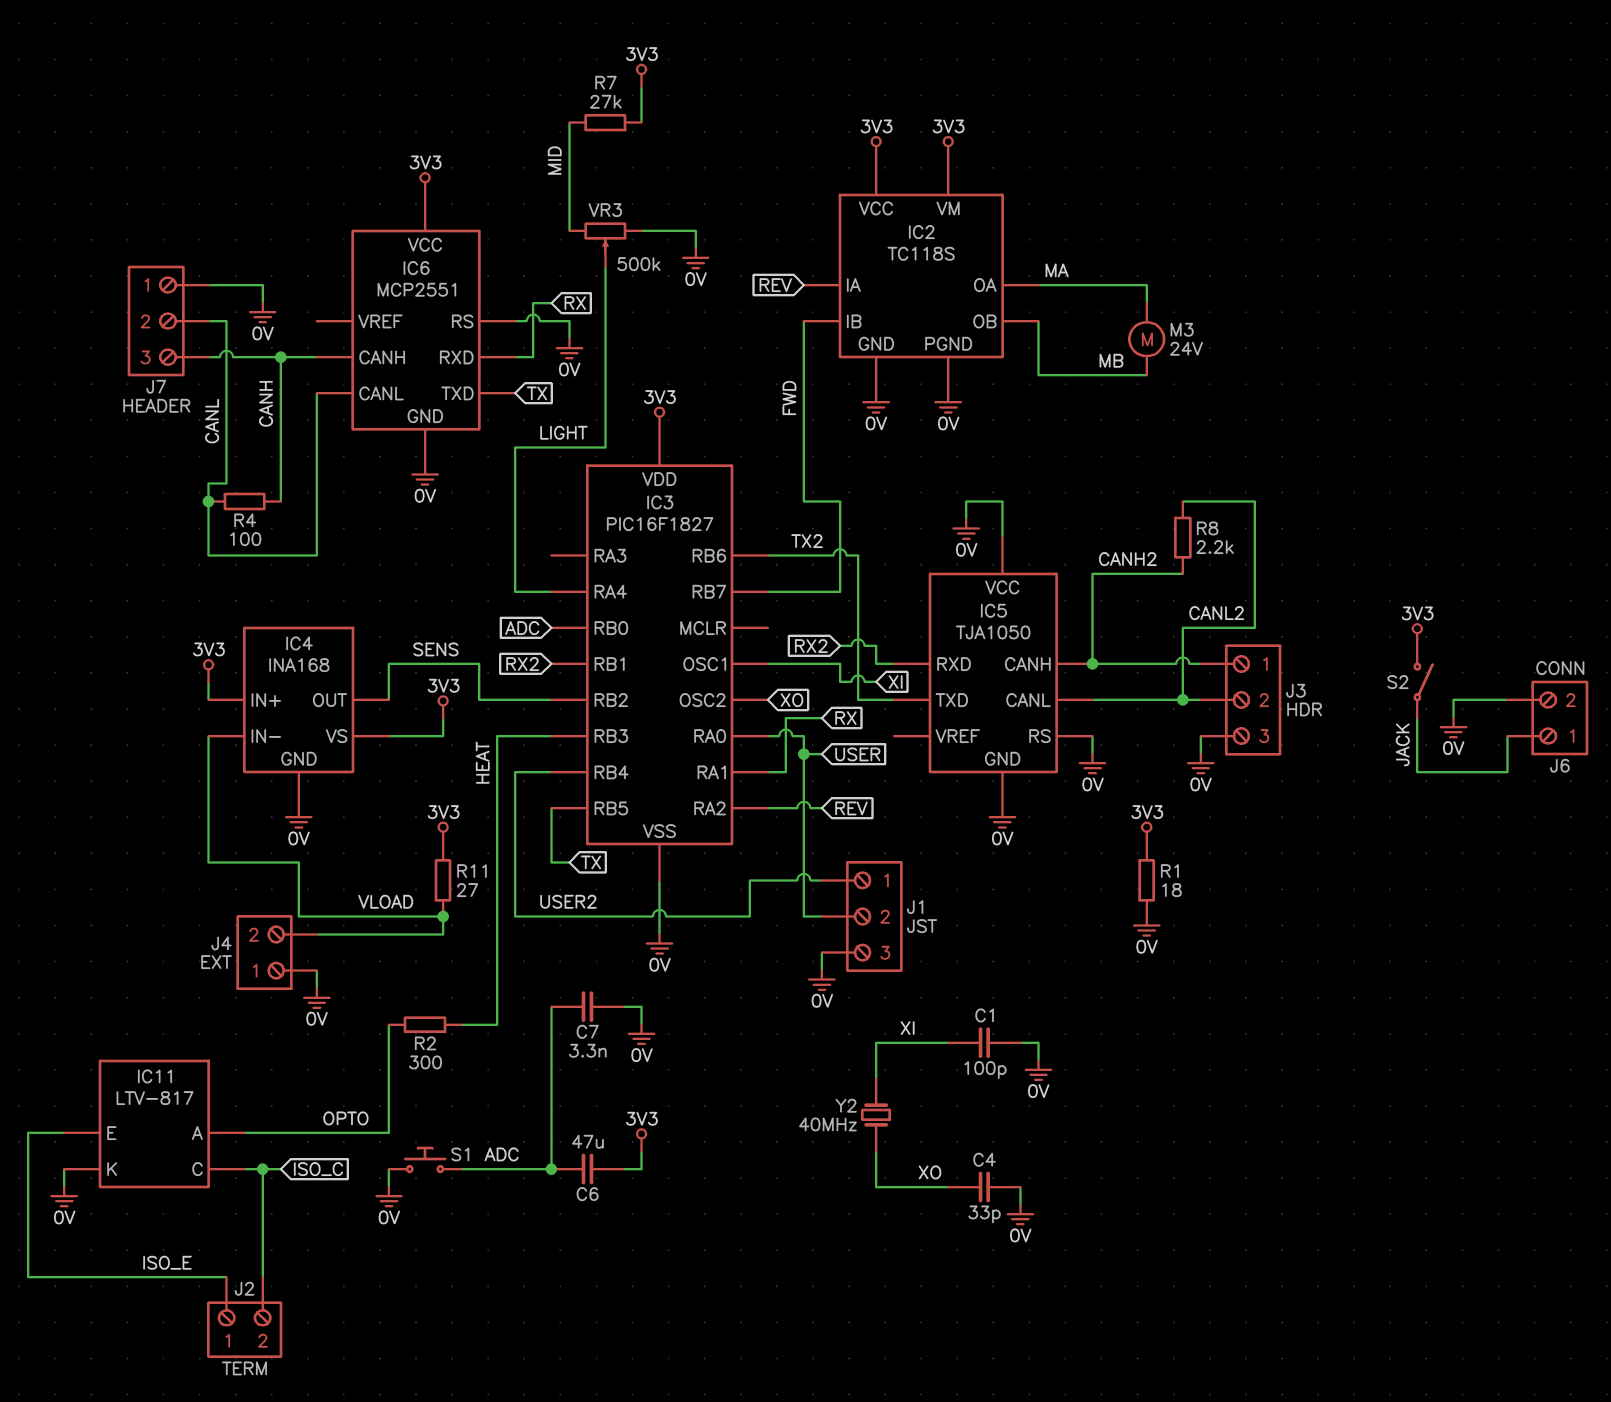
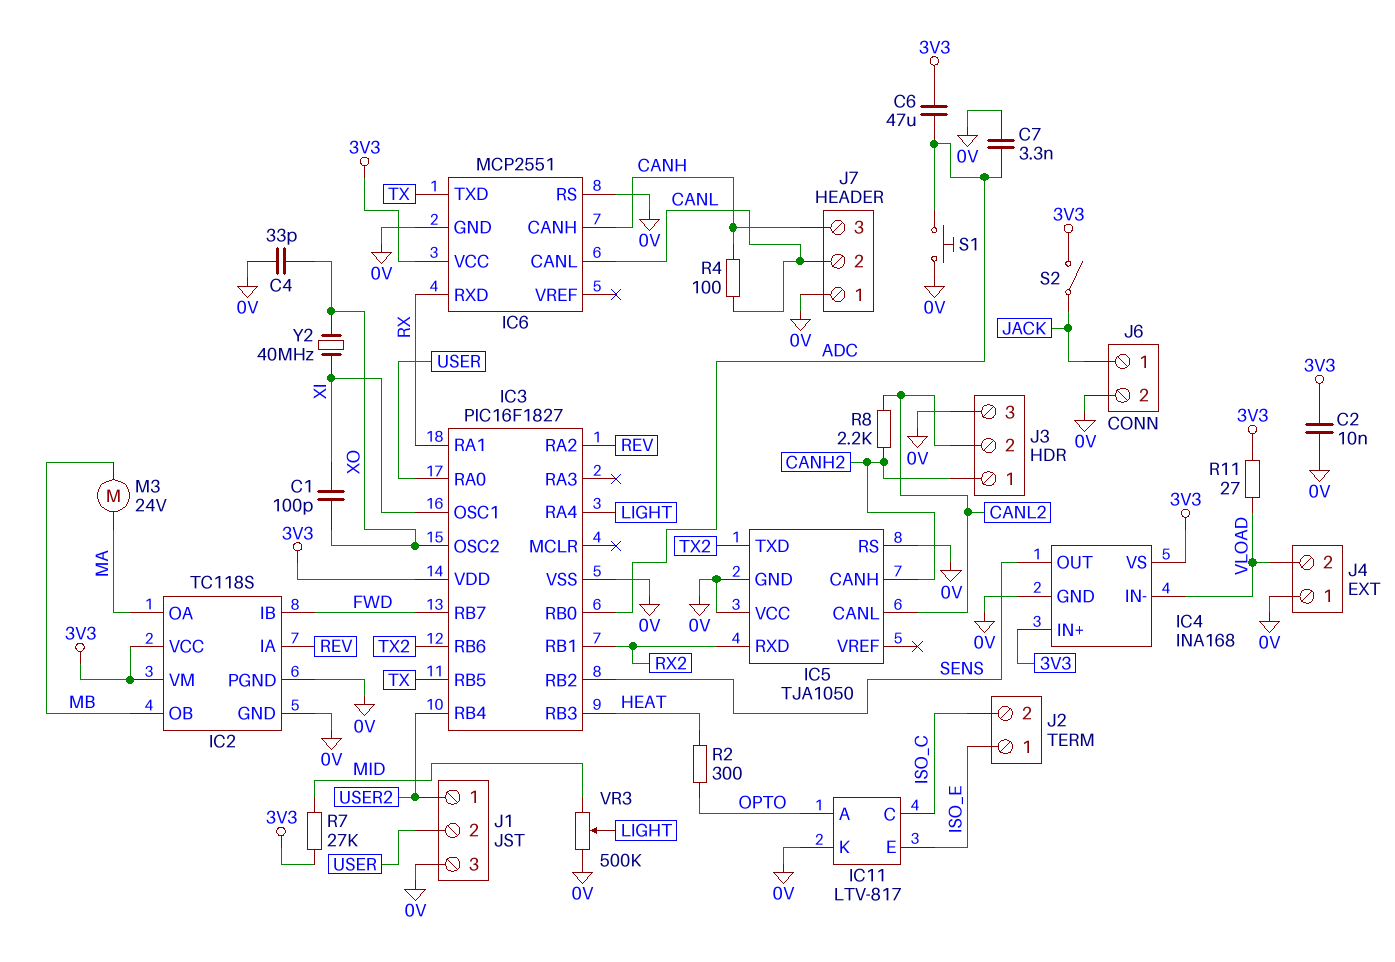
C1: 100pF (0V, XI) -> 100pF (XI, XO)
C2: none -> 10nF (0V, 3V3)
R1: 18 (0V, 3V3) -> none

